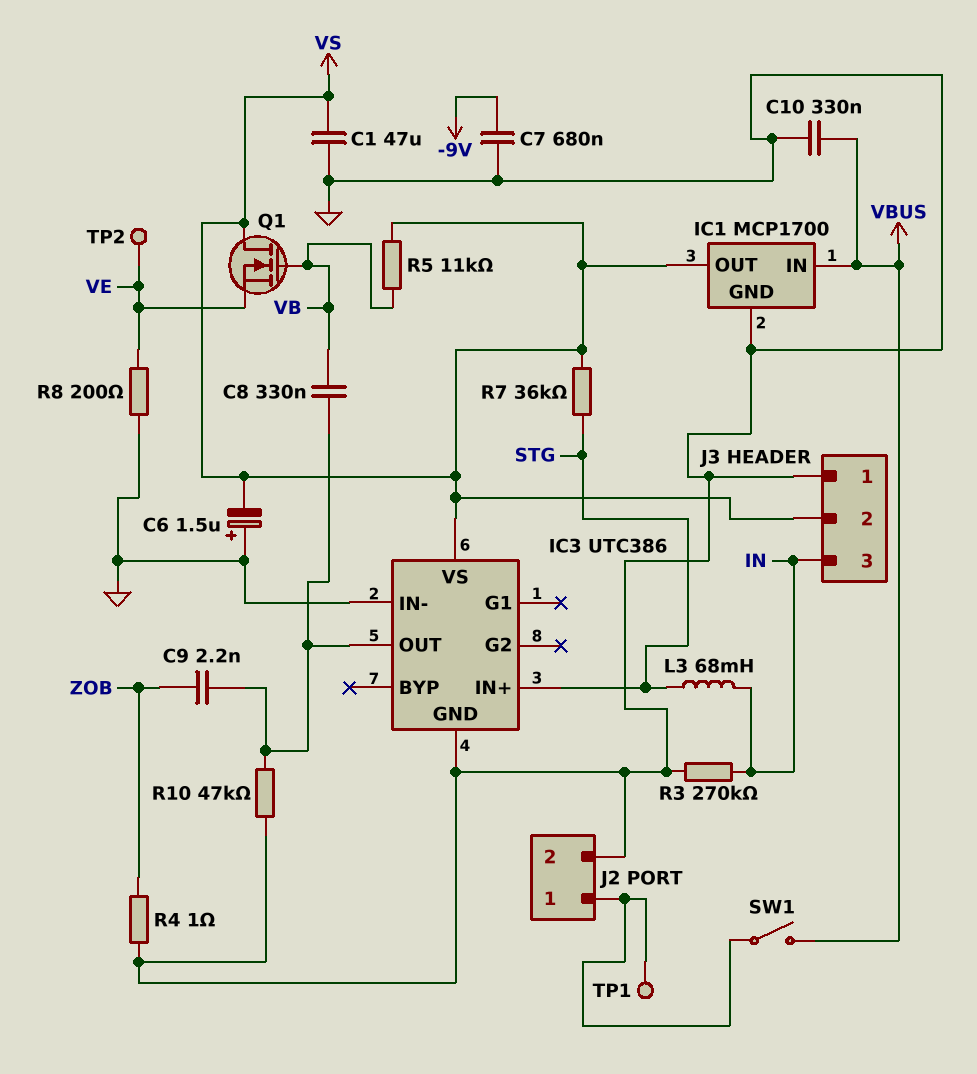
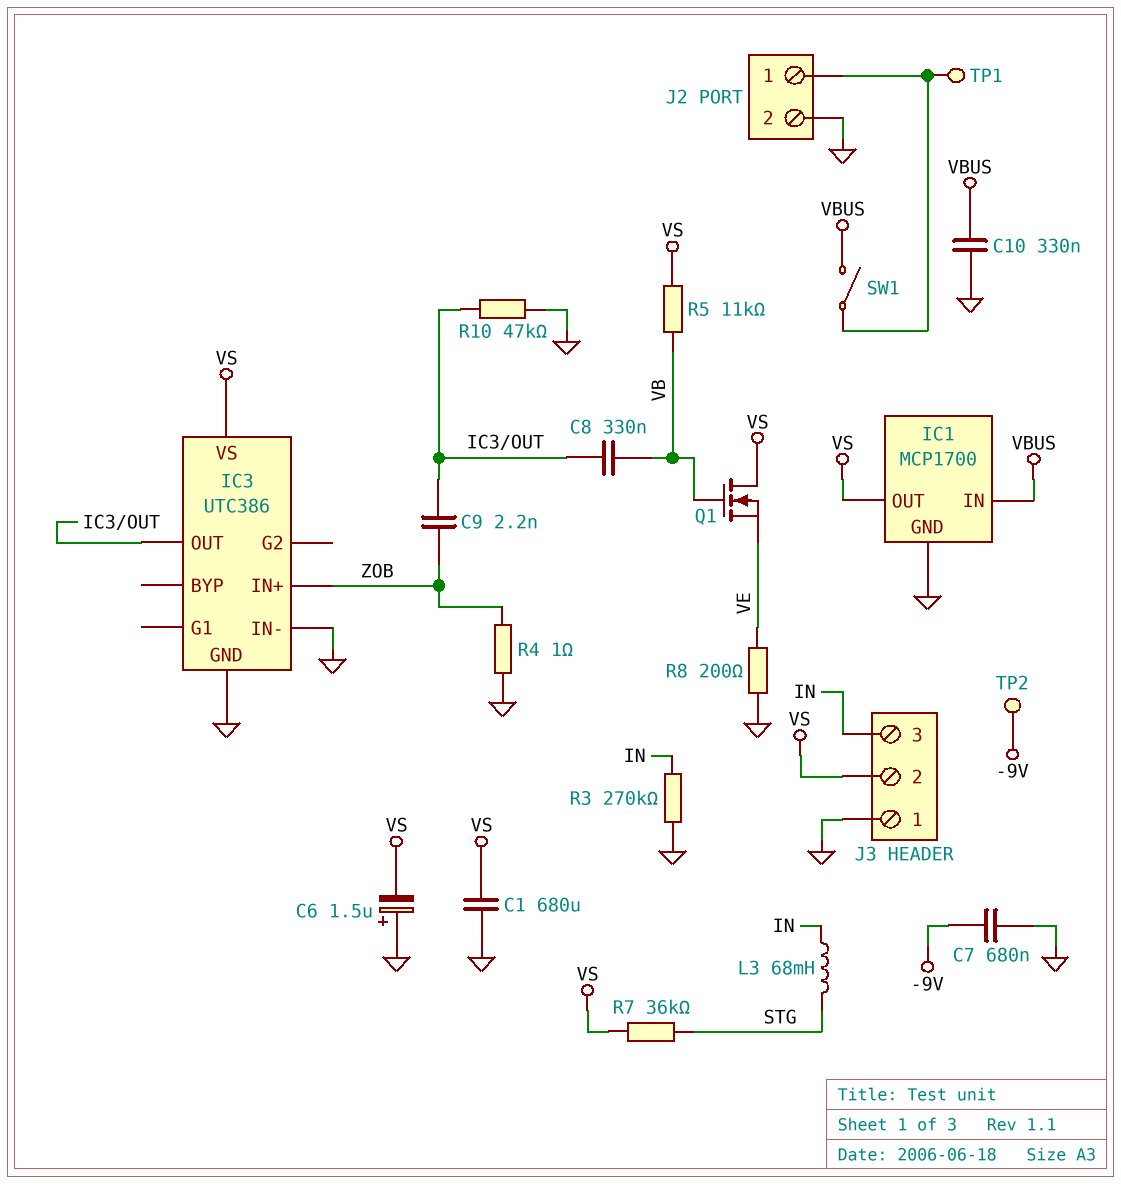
C1: 47uF (GND, VS) -> 680uF (GND, VS)
IC3 pin IN+: STG -> ZOB
TP2: test point (VE) -> test point (-9V)

